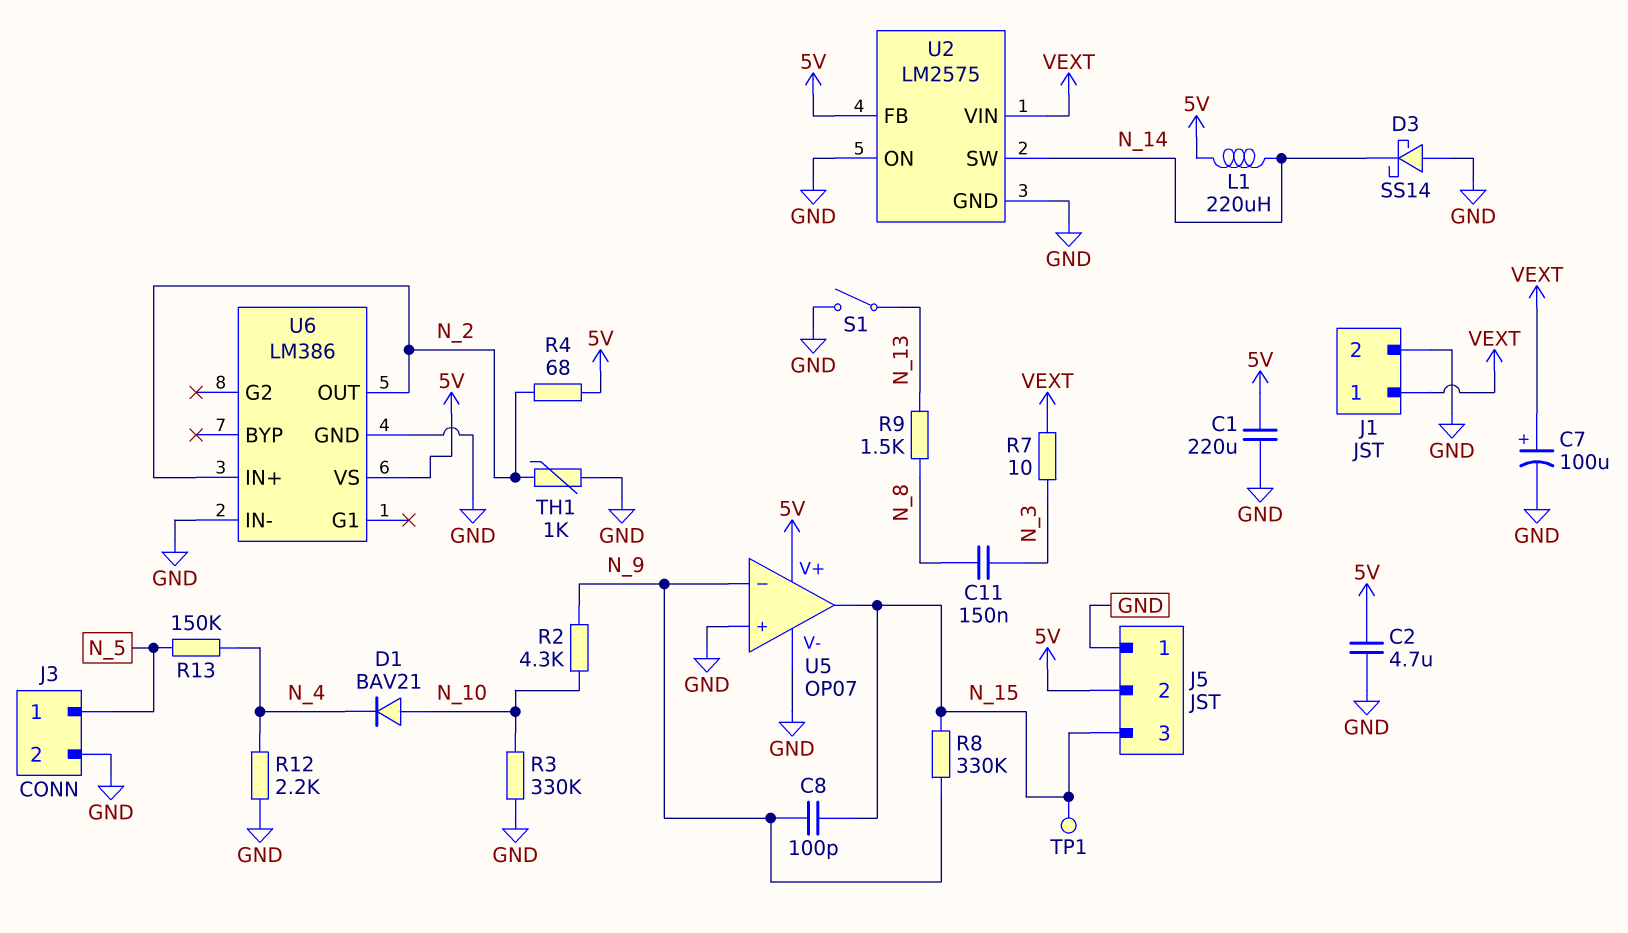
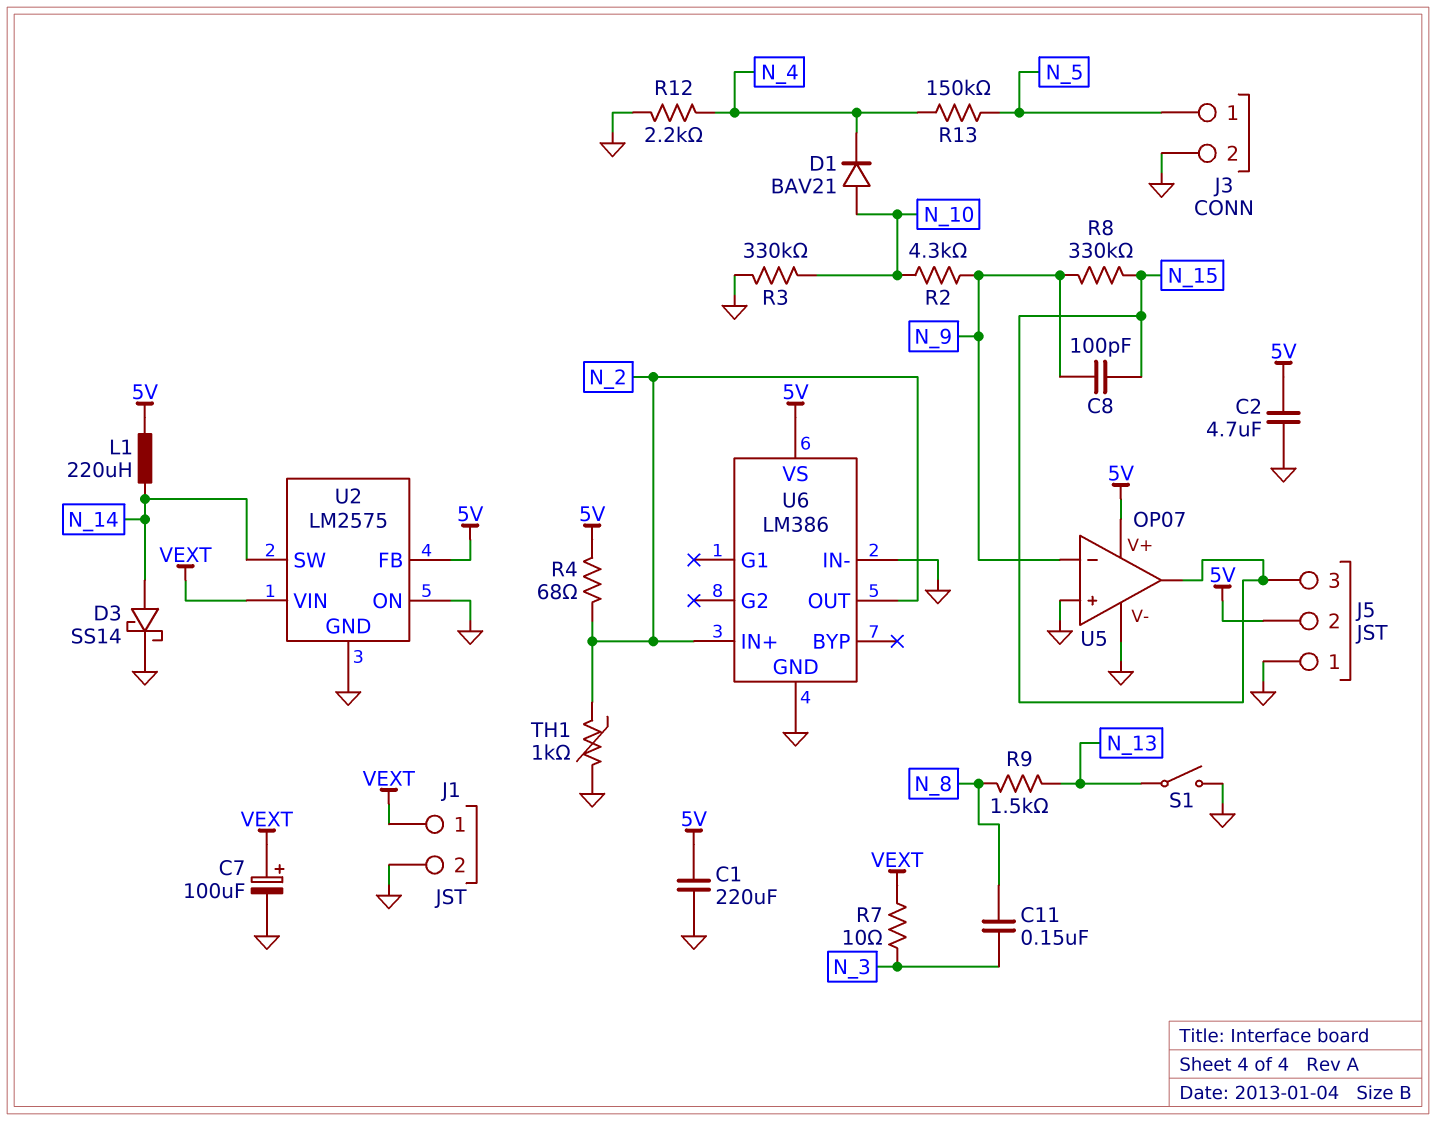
D3: schottky SS14 (A GND, K N_14) -> schottky SS14 (A N_14, K GND)
TP1: test point (N_15) -> none

